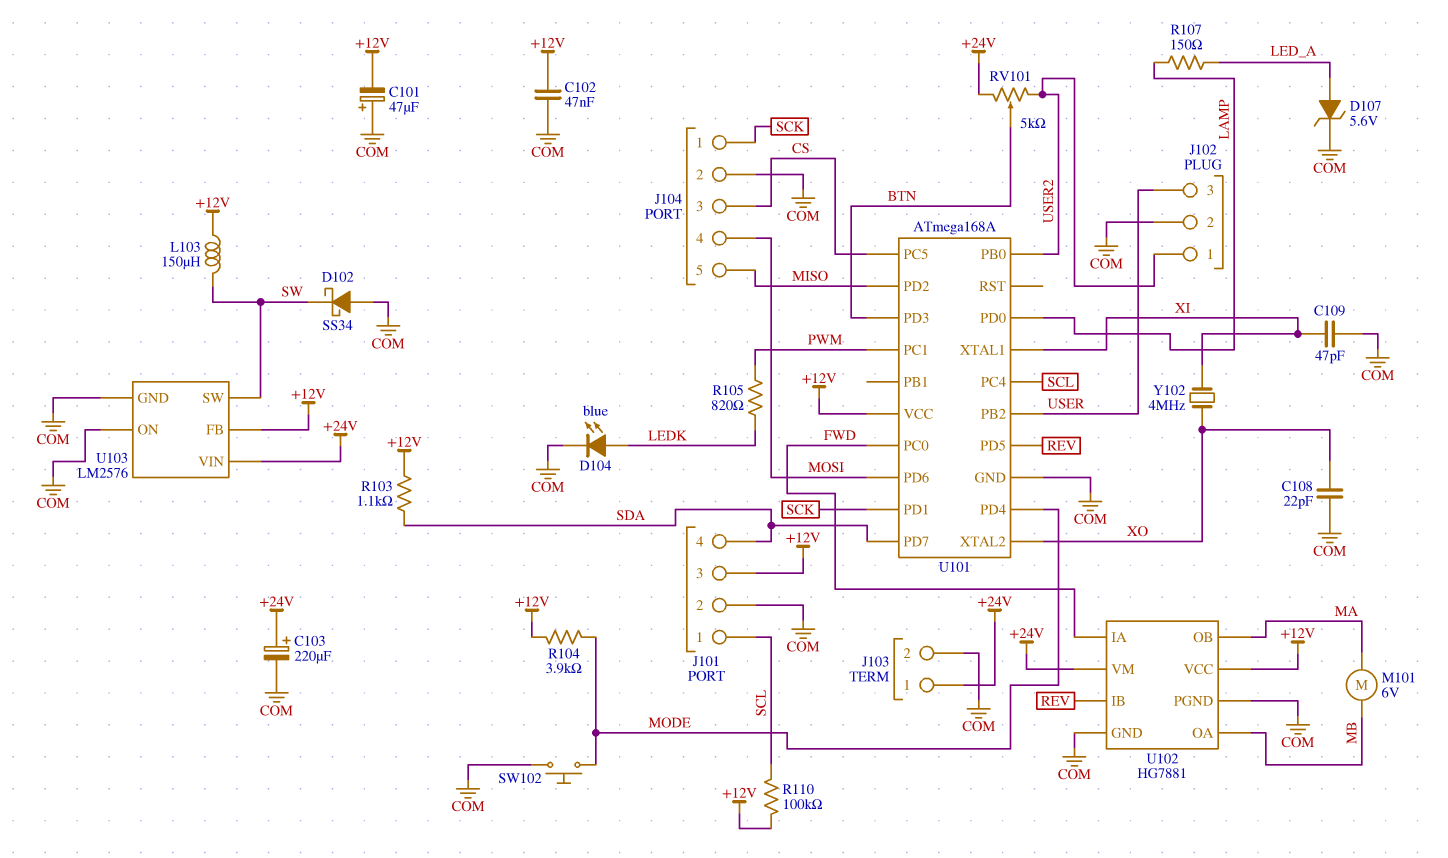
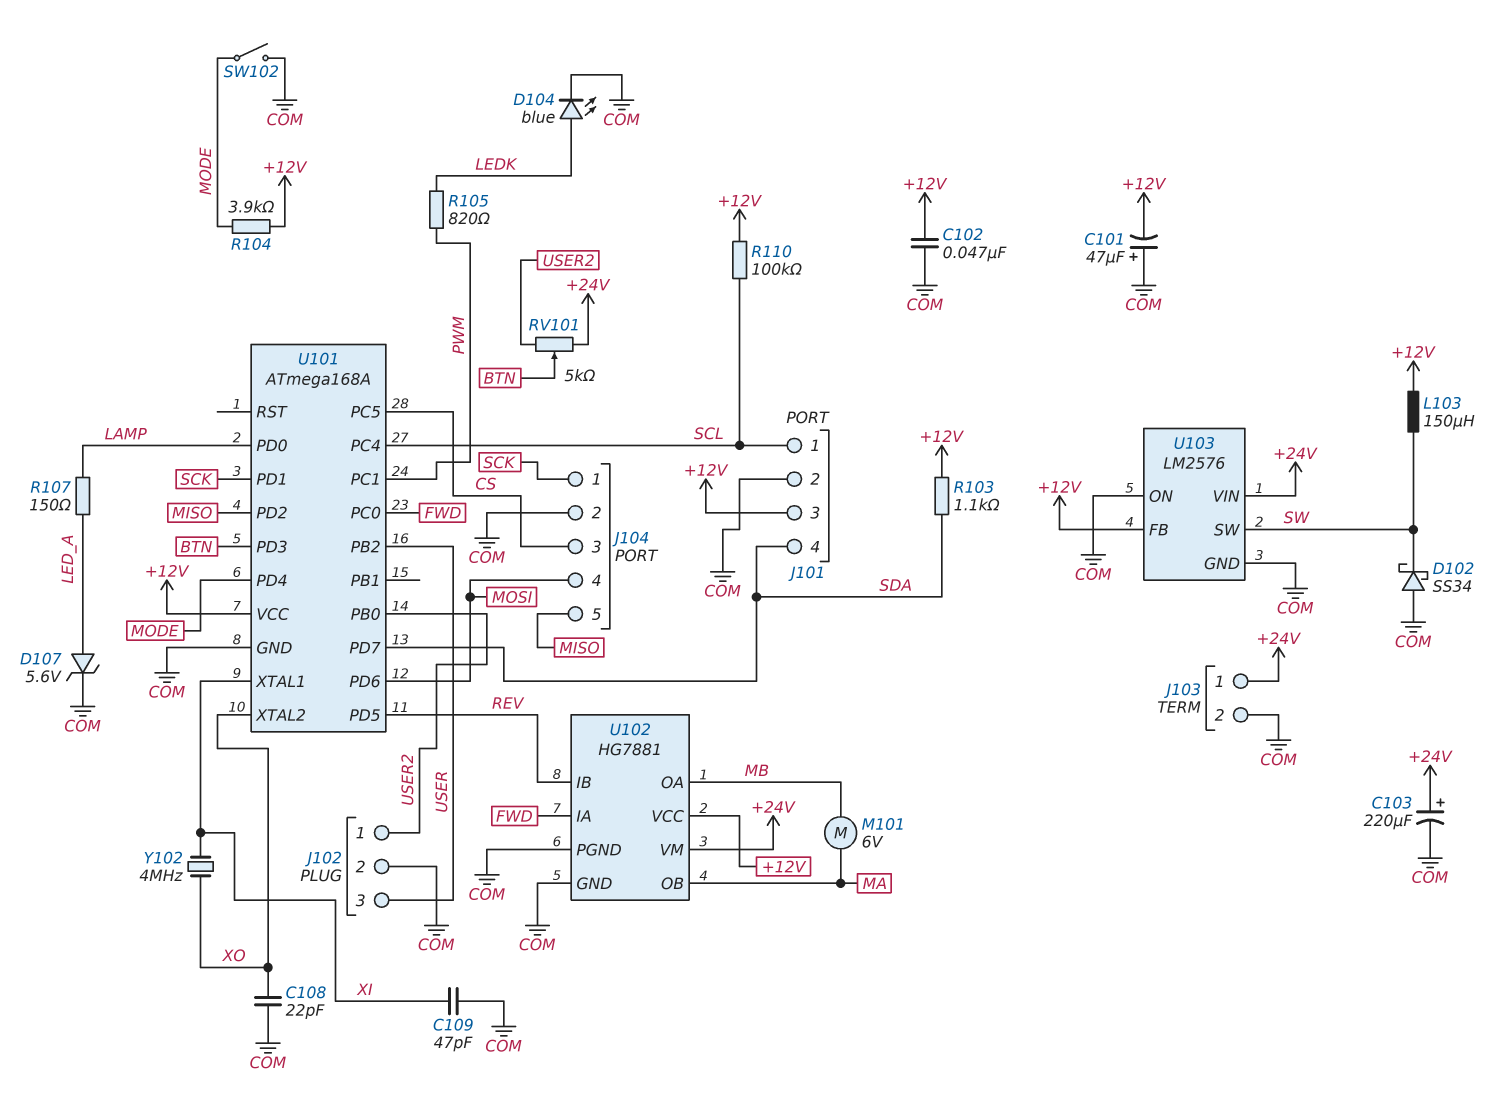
SW102: button (COM, MODE) -> switch (COM, MODE)

